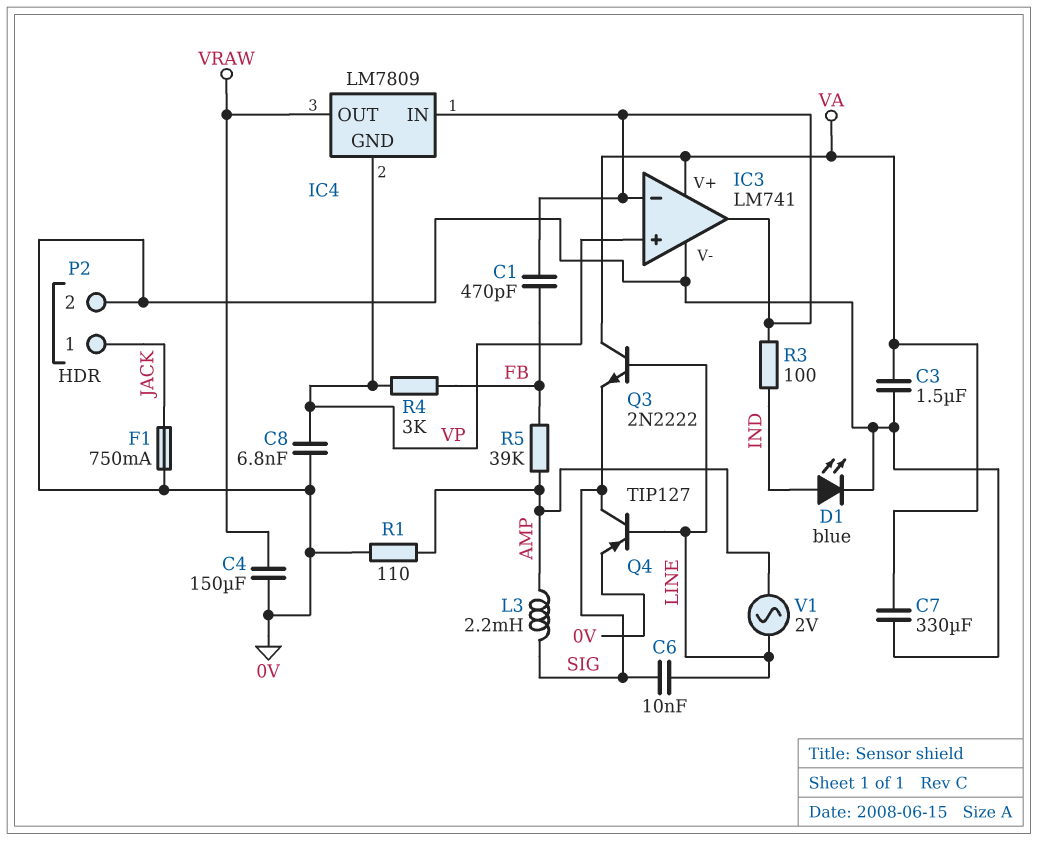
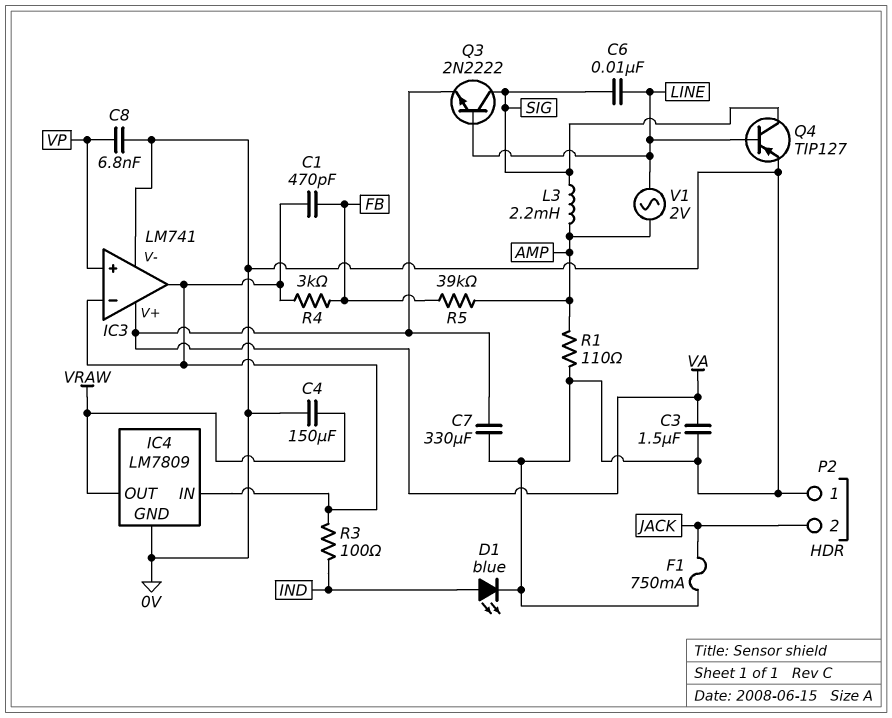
IC4 pin GND: VP -> 0V
P2 pin 1: JACK -> 0V
P2 pin 2: 0V -> JACK
Q3: NPN 2N2222 (B LINE, C VA, E SIG) -> NPN 2N2222 (B LINE, C SIG, E VA)
R4: 3k (FB, VP) -> 3k (FB, IC3/in-)

